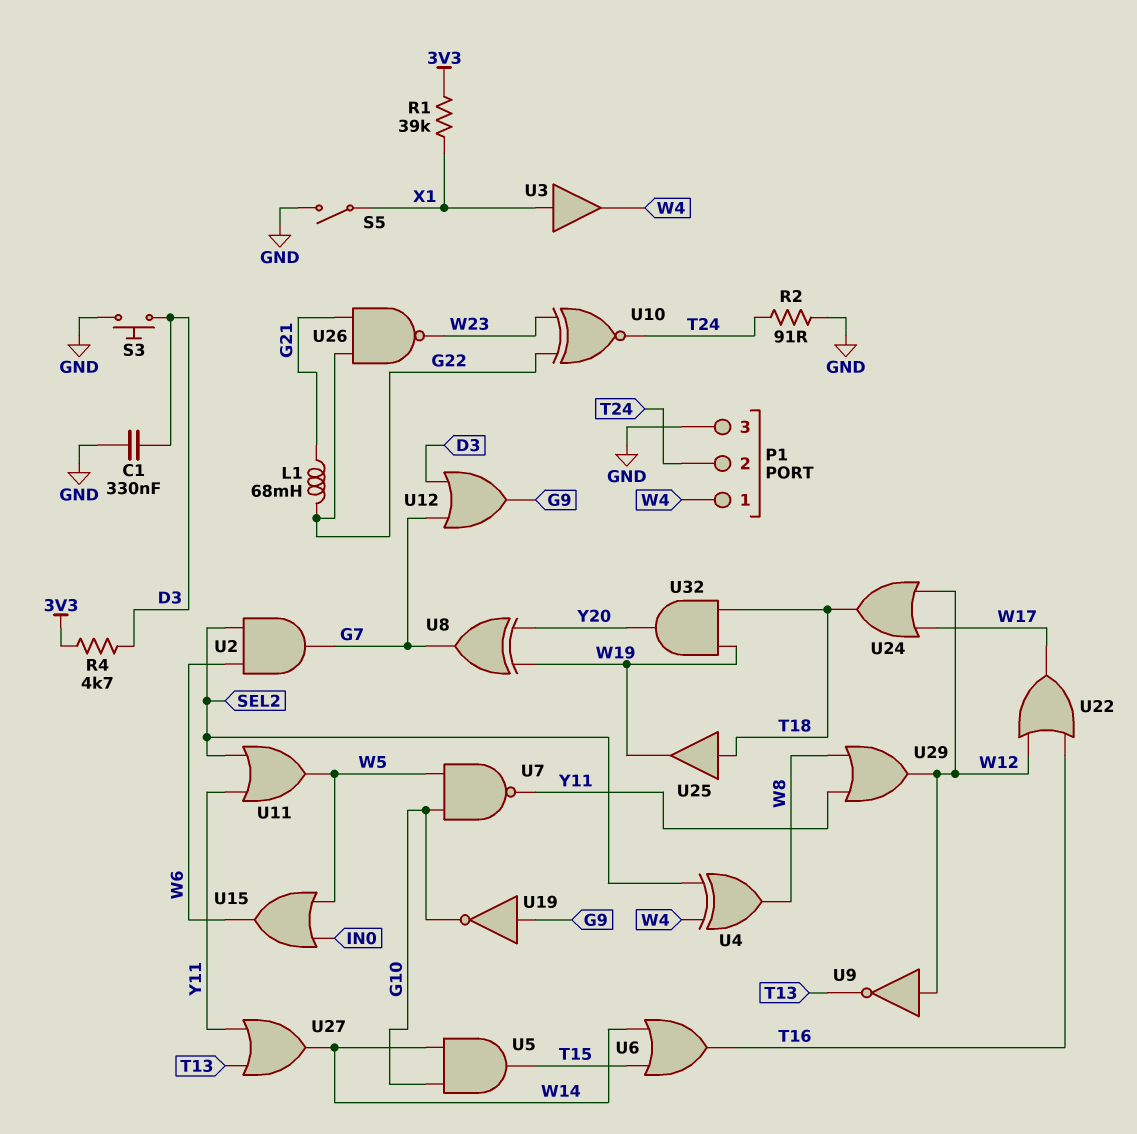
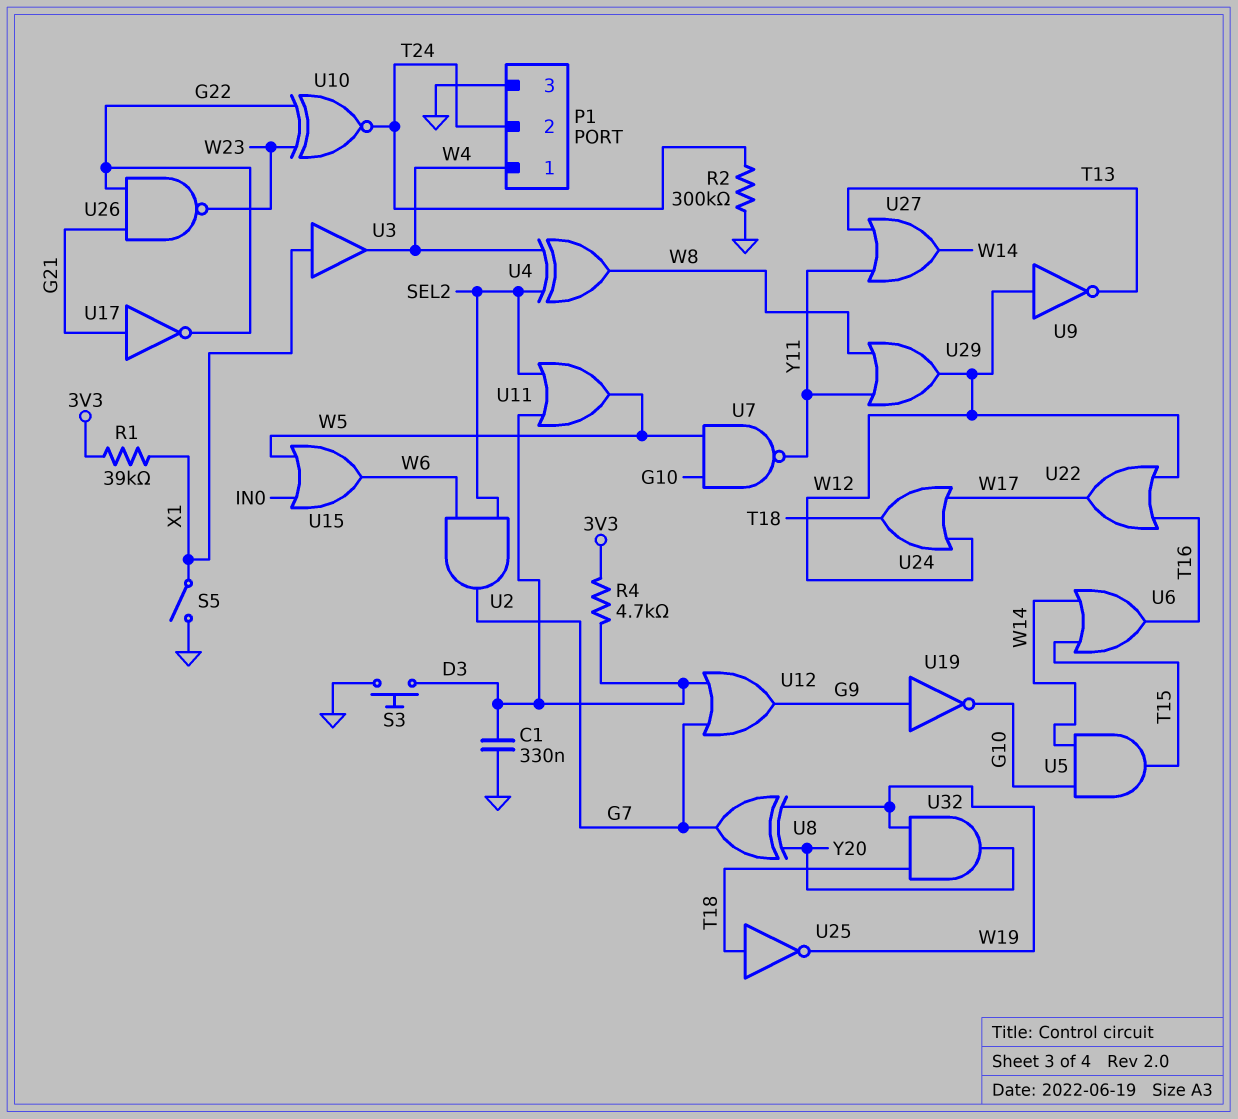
L1: 68mH (G21, G22) -> none
R2: 91 (GND, T24) -> 300k (GND, T24)
U11: OR (in SEL2, in Y11, out W5) -> OR (in D3, in SEL2, out W5)
U17: none -> NOT (in G21, out G22)
U25: buffer (in T18, out W19) -> NOT (in T18, out W19)

